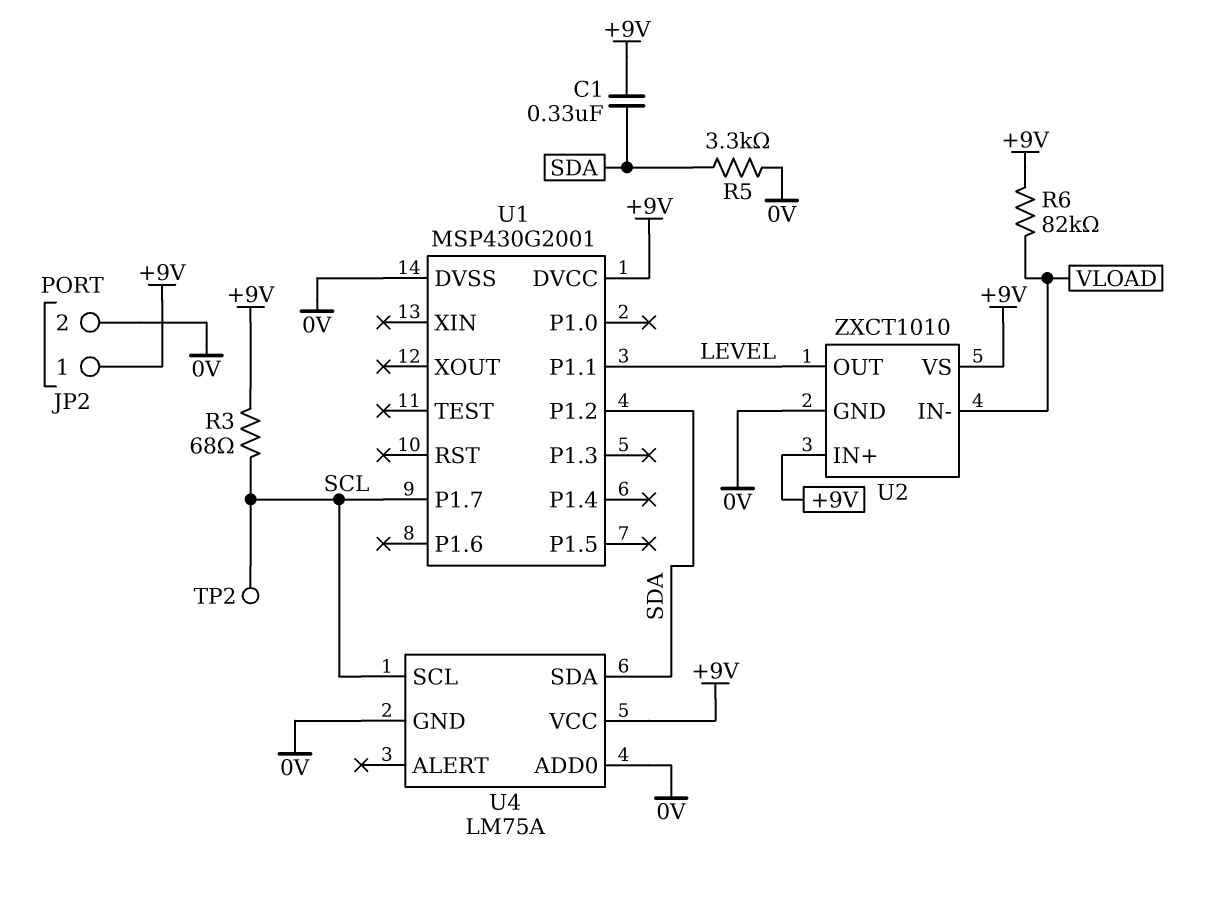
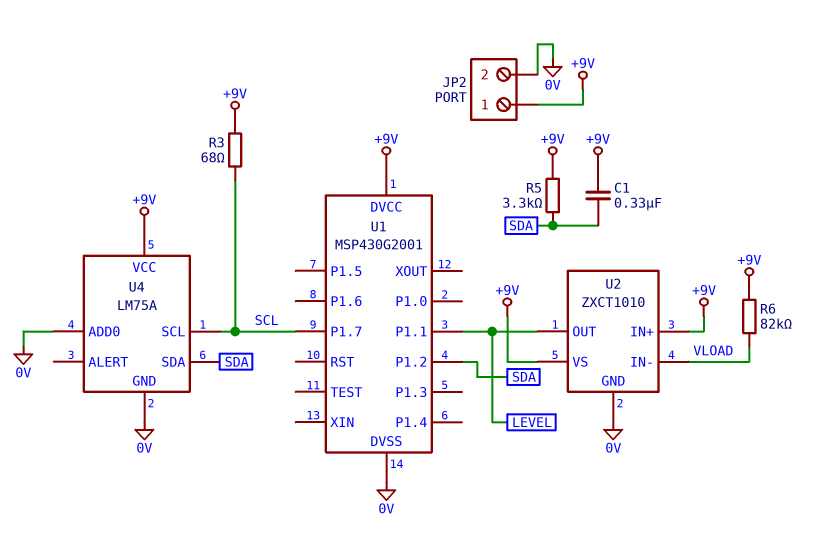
R5: 3.3k (0V, SDA) -> 3.3k (+9V, SDA)
TP2: test point (SCL) -> none

